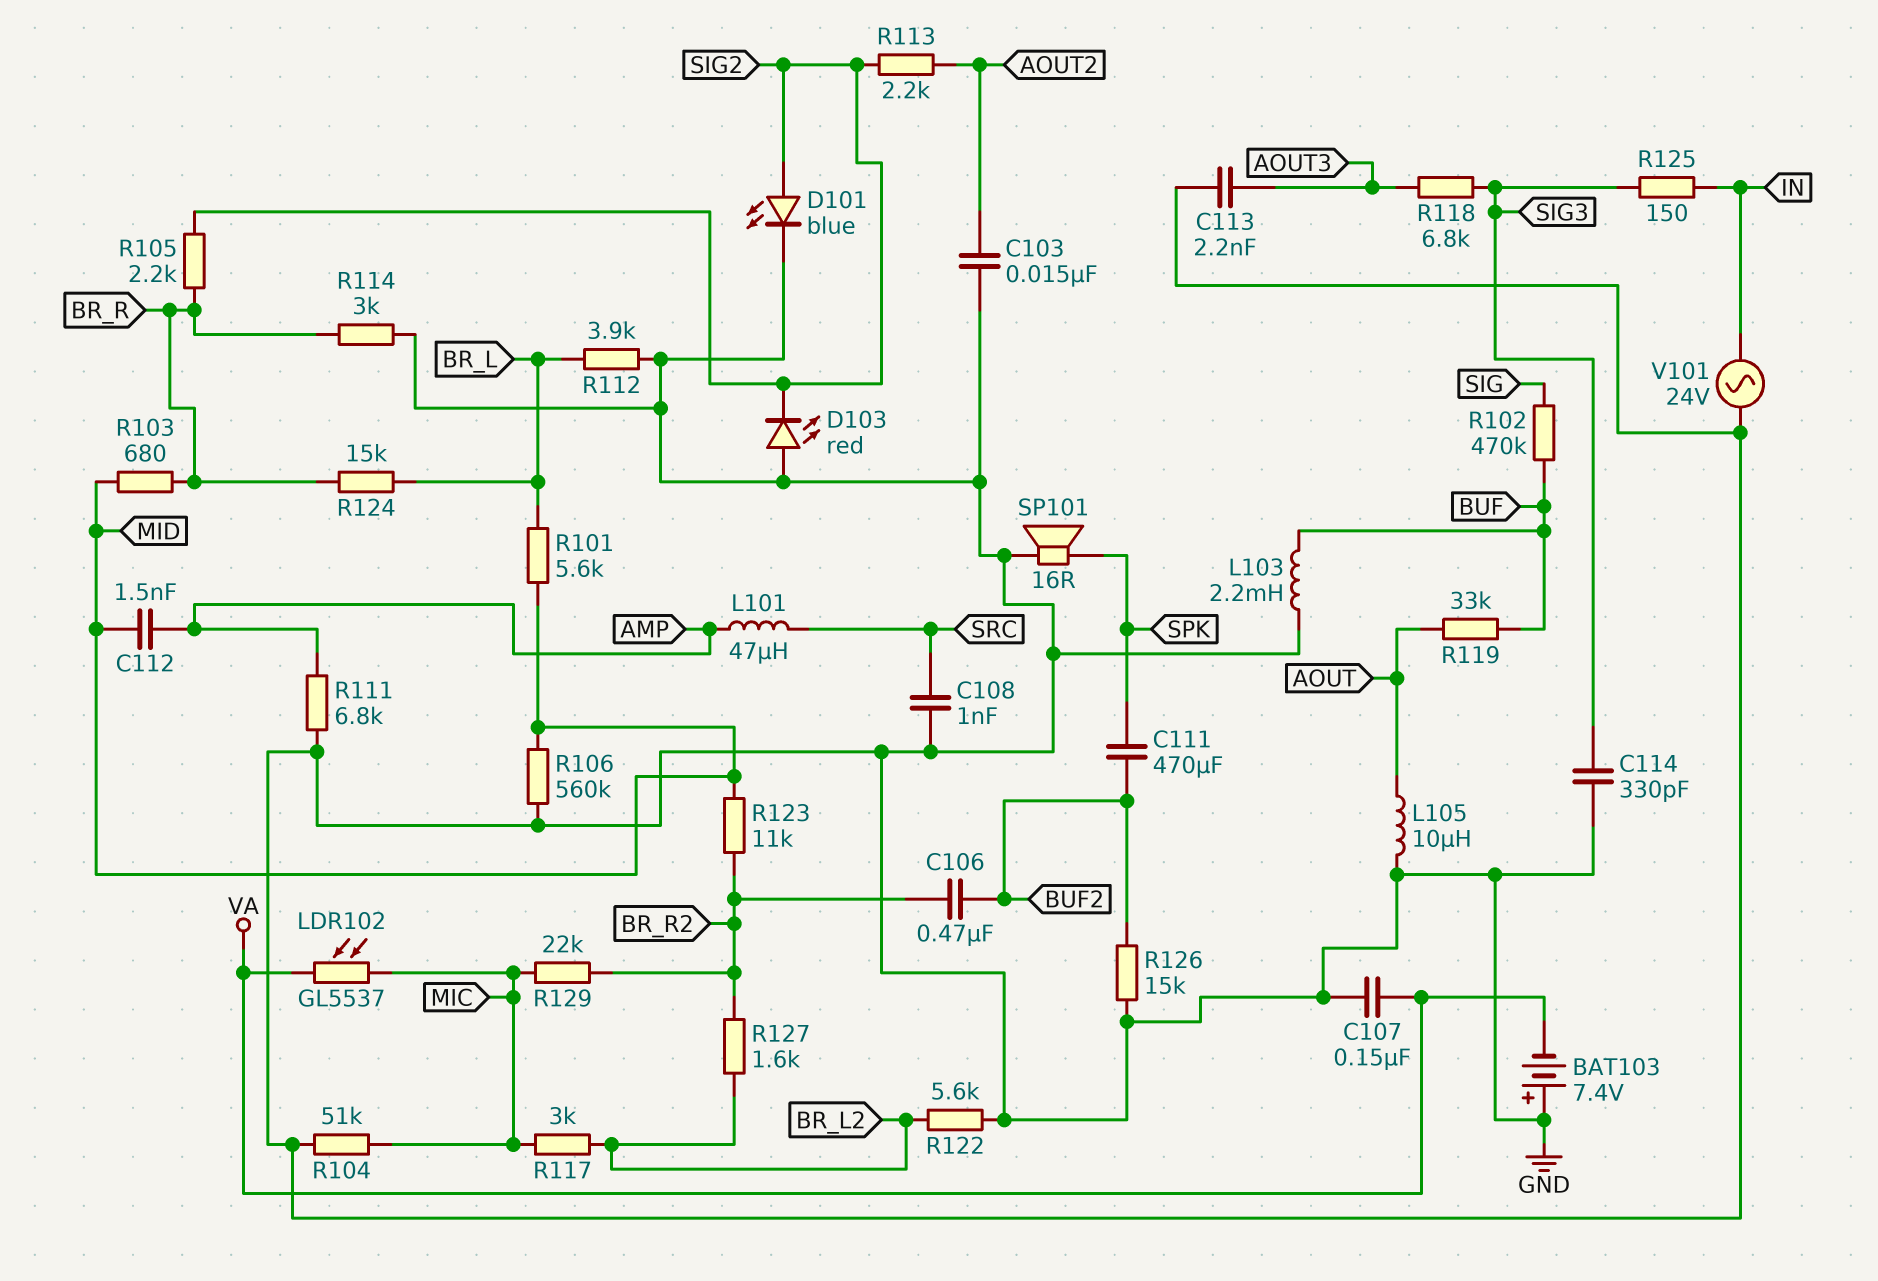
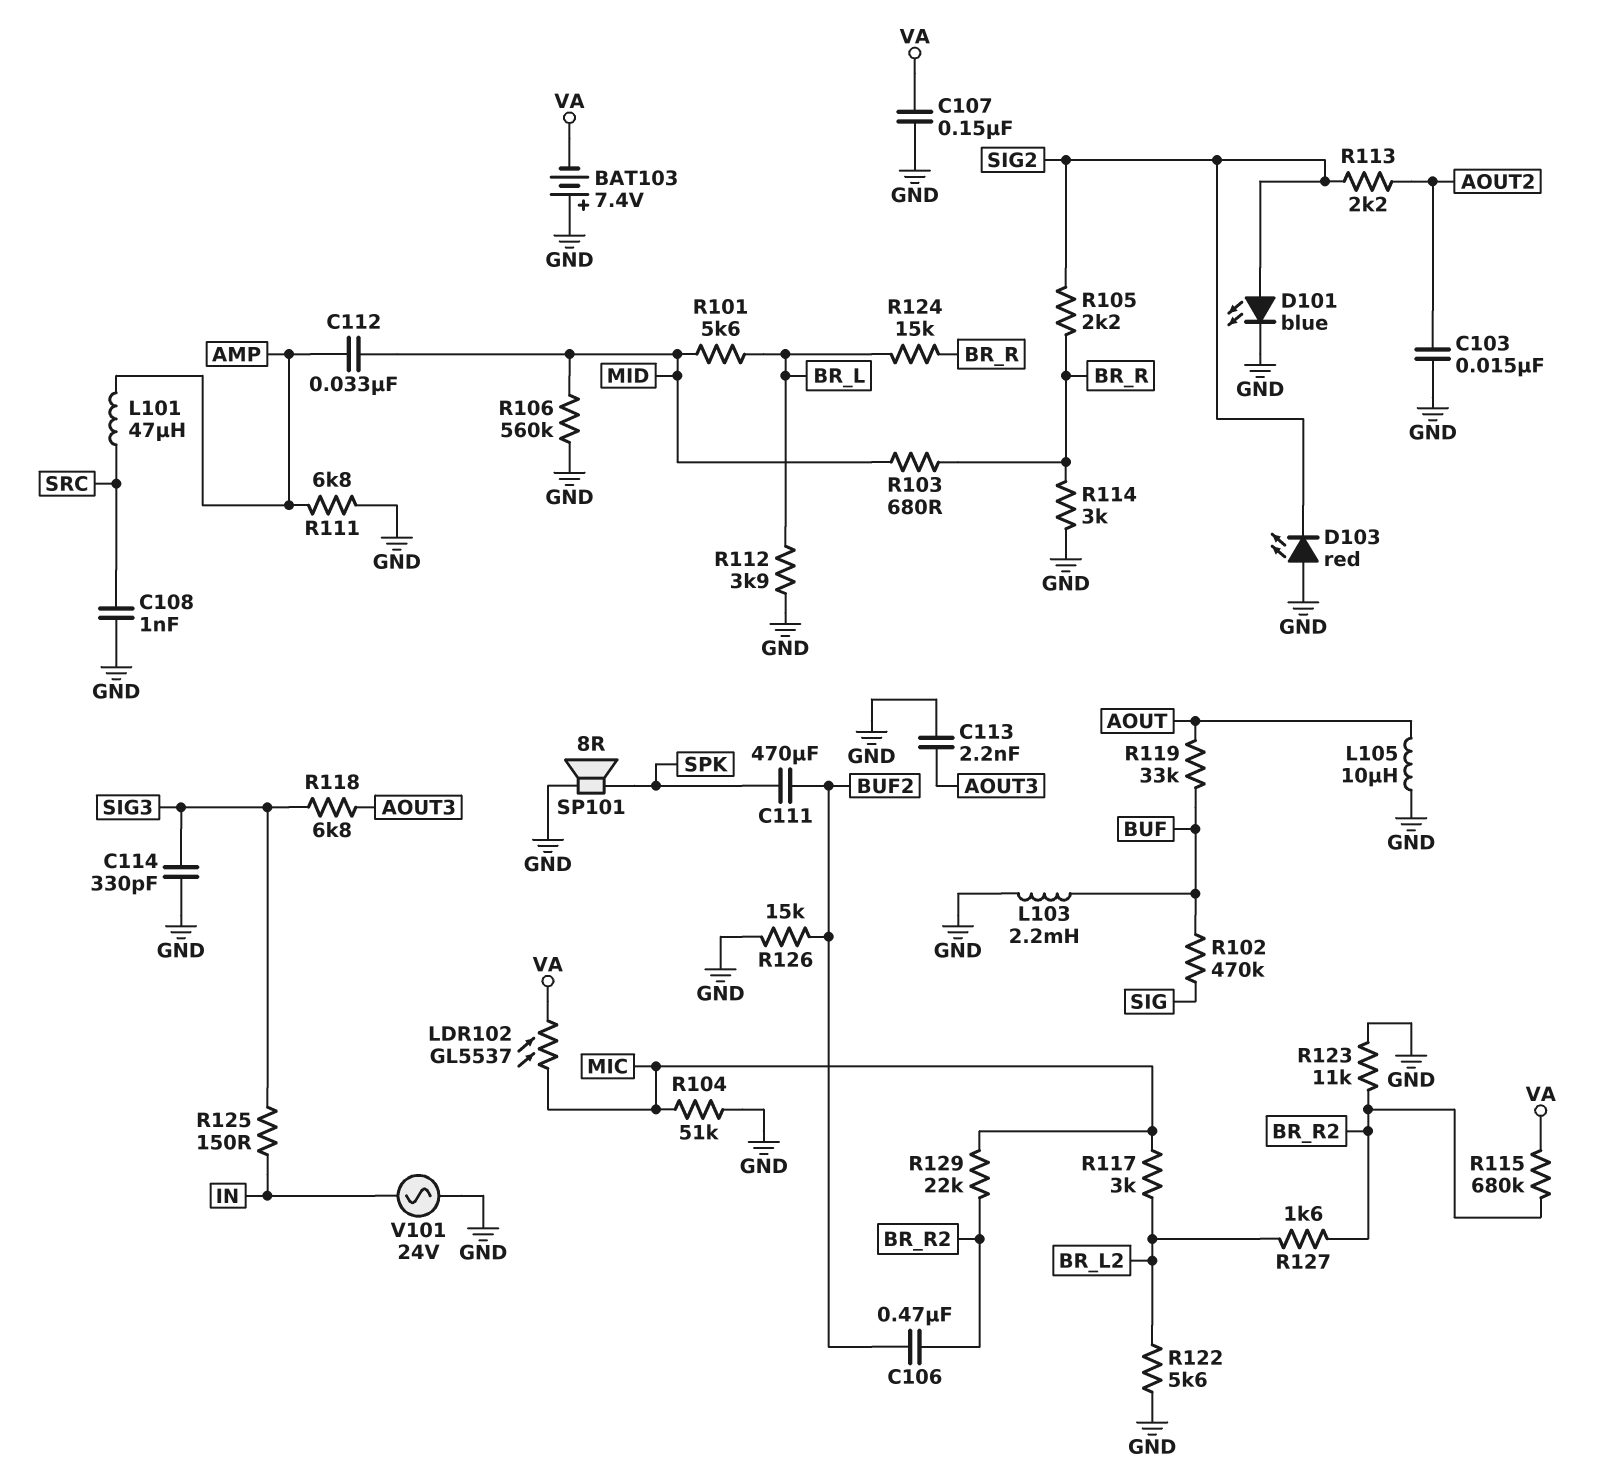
C112: 1.5nF (AMP, MID) -> 33nF (AMP, MID)
R115: none -> 680k (BR_R2, VA)
R123: 11k (BR_R2, MID) -> 11k (BR_R2, GND)
SP101: speaker 16R (GND, SPK) -> speaker 8R (GND, SPK)

